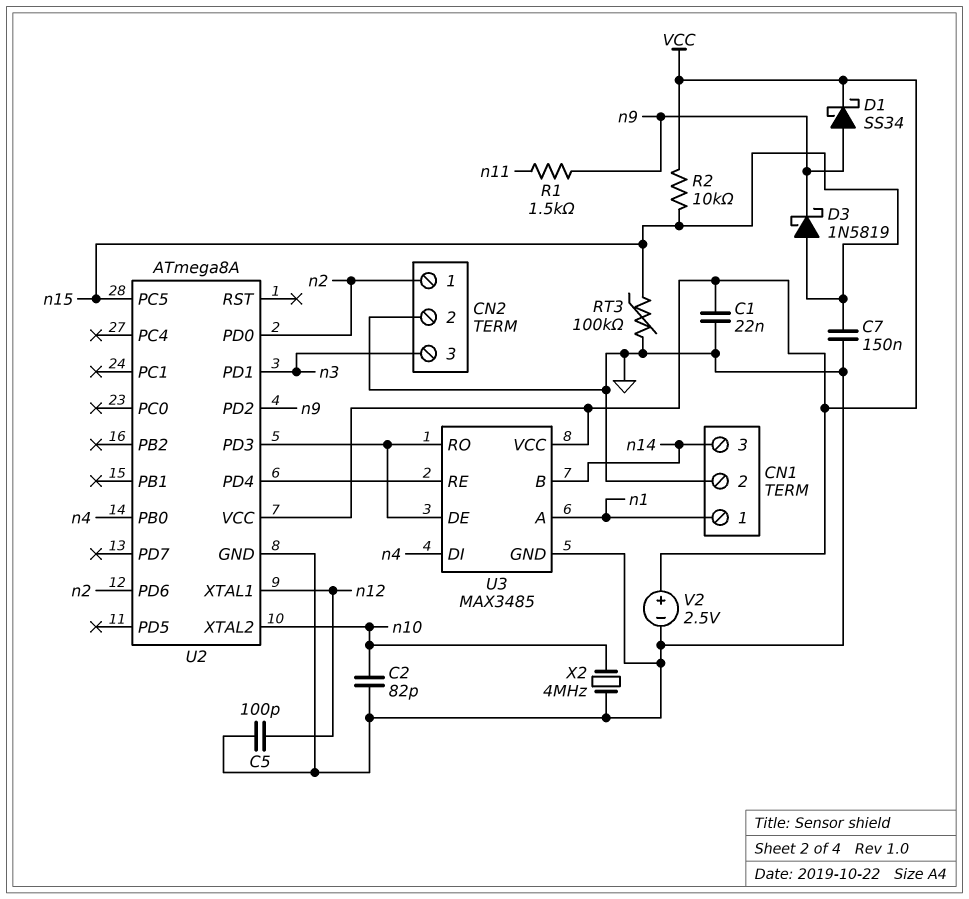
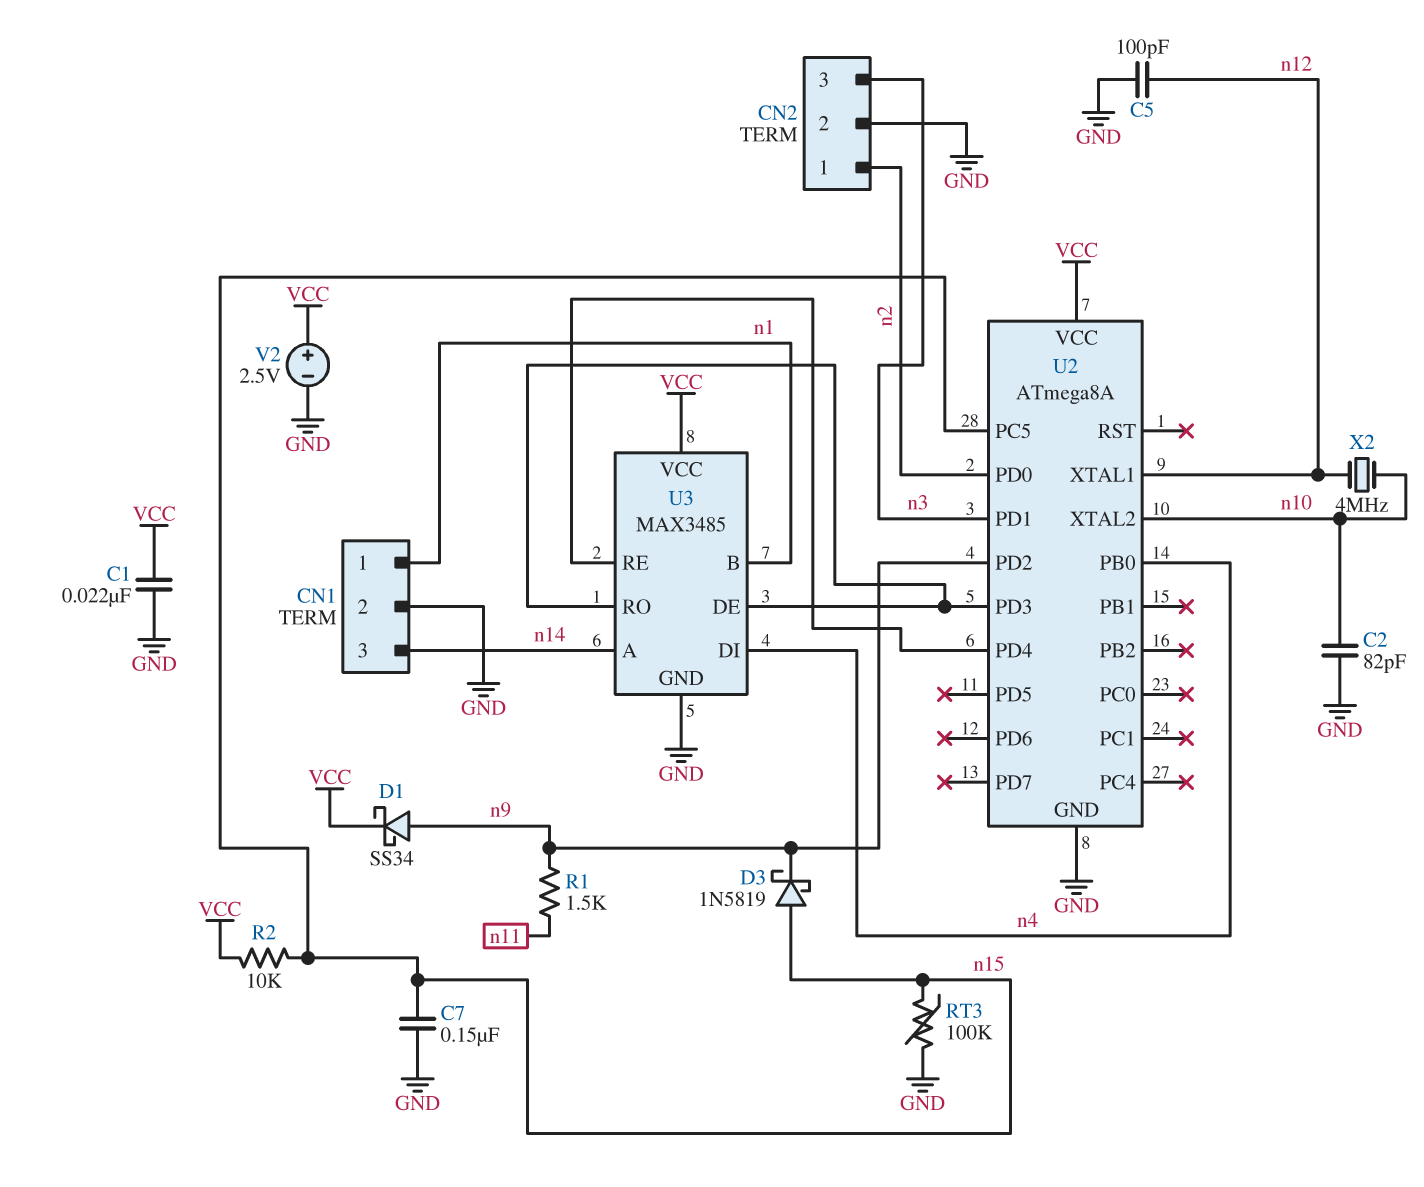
U2 pin PD6: n2 -> none
U3 pin A: n1 -> n14
U3 pin B: n14 -> n1
X2: 4MHz (GND, n10) -> 4MHz (n10, n12)

